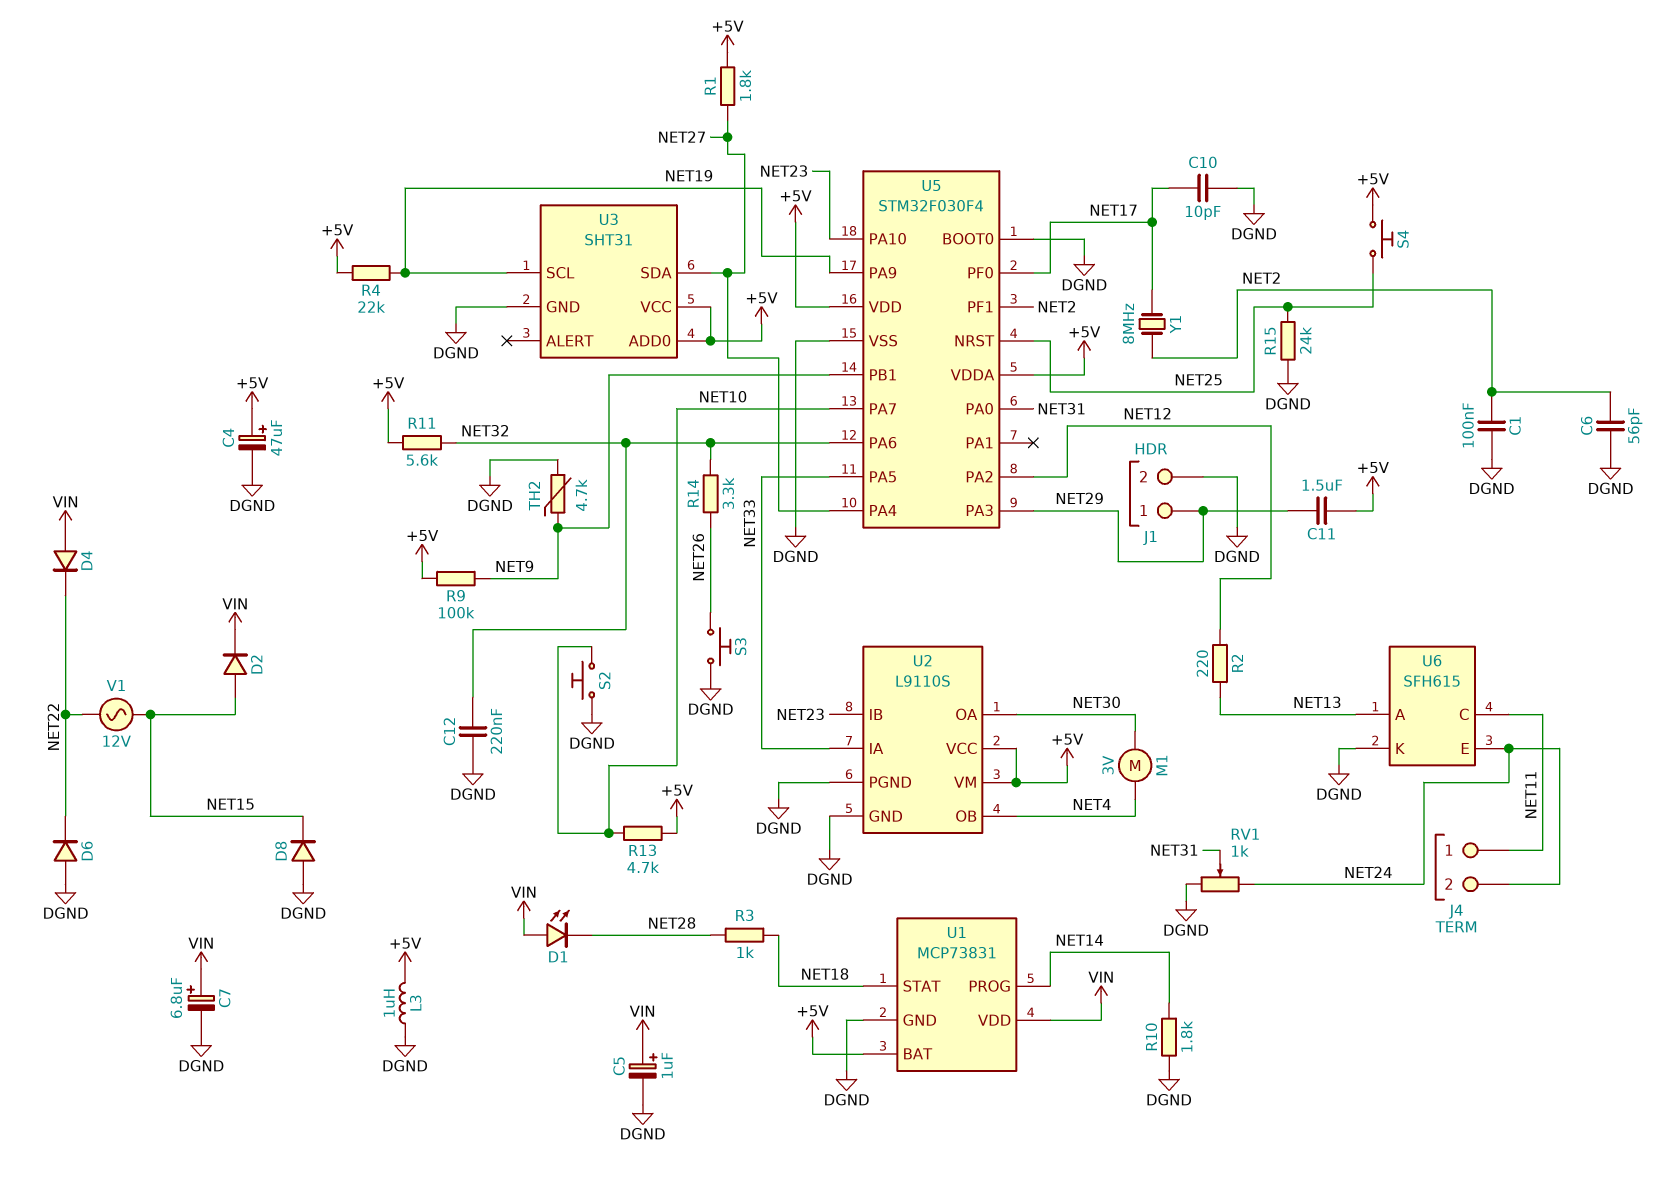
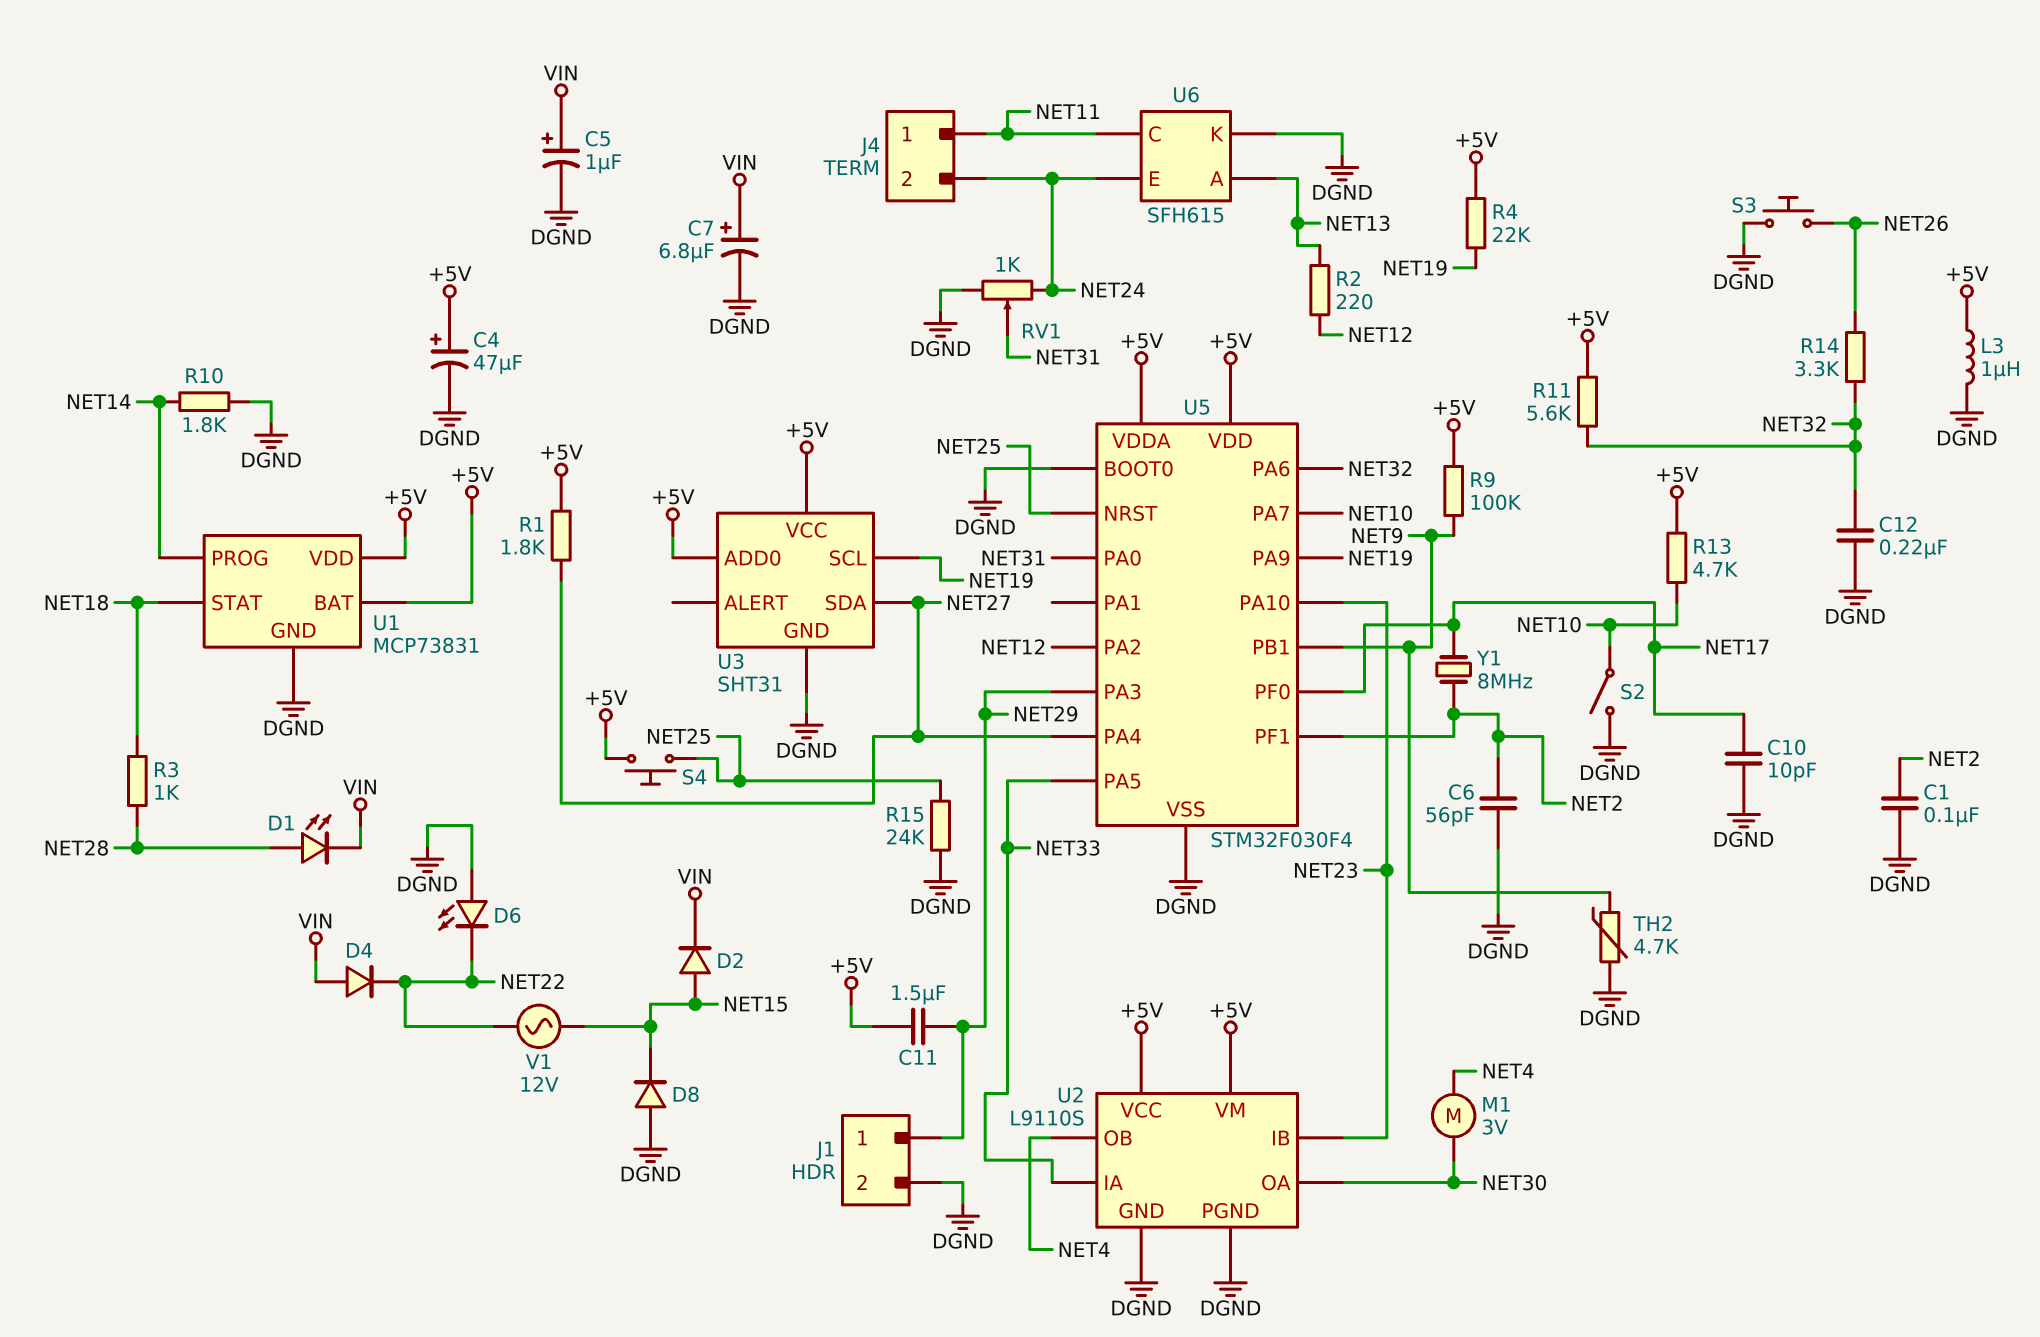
D1: LED (A VIN, K NET28) -> LED (A NET28, K VIN)
D6: diode (A DGND, K NET22) -> LED (A DGND, K NET22)
S2: button (DGND, NET10) -> switch (DGND, NET10)
U1 pin VDD: VIN -> +5V

